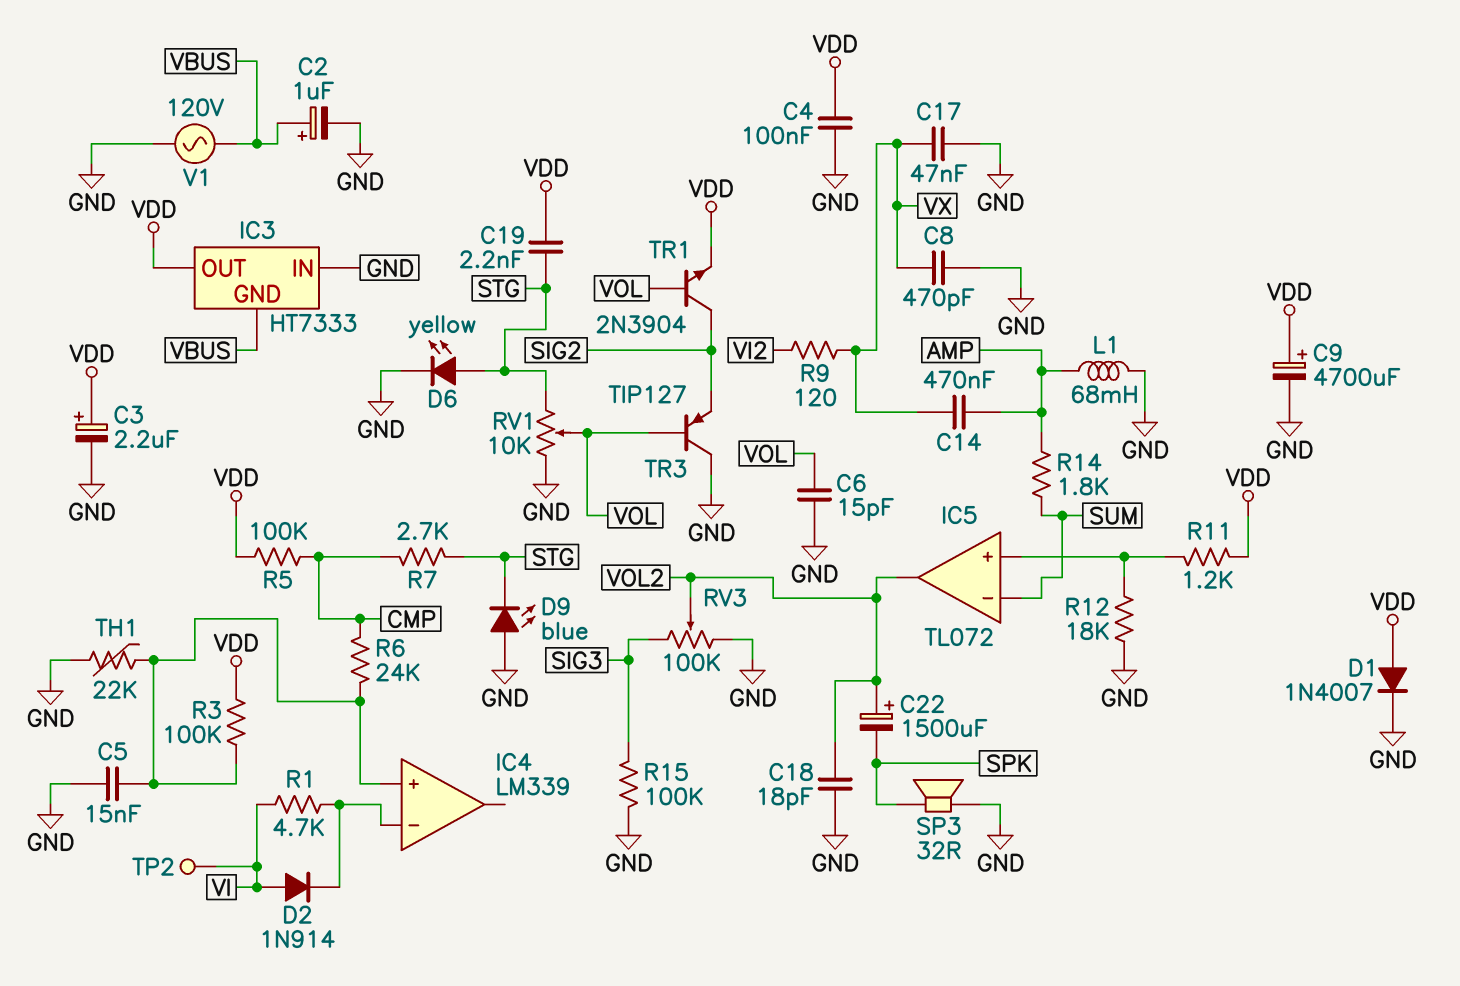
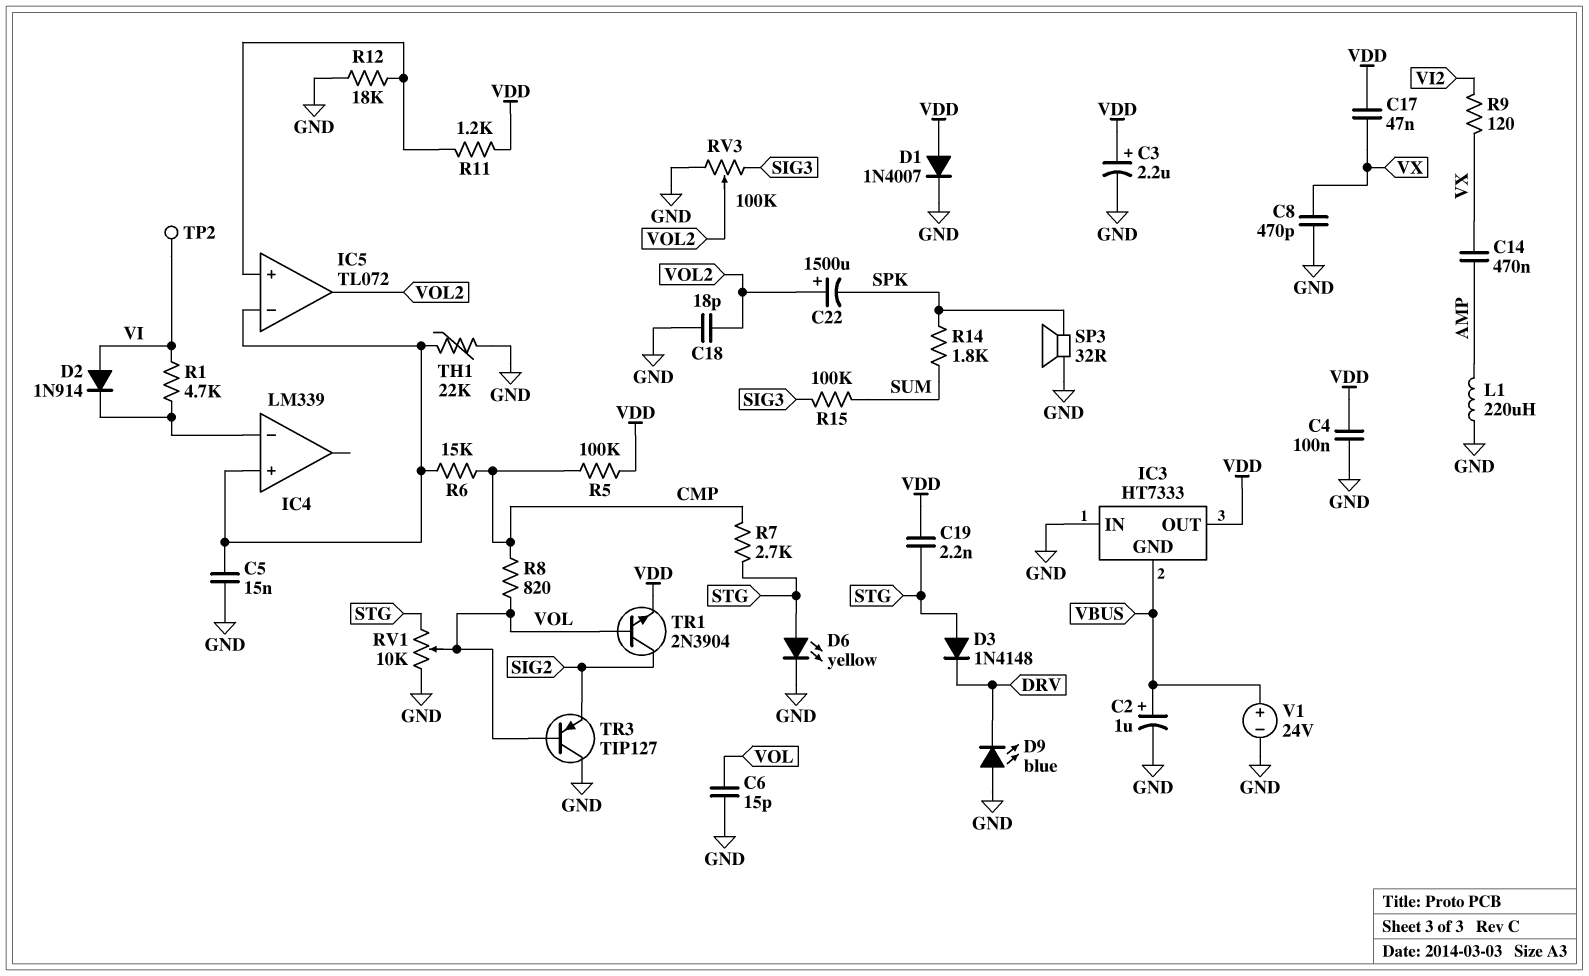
C9: 4700uF (plus VDD, minus GND) -> none
C17: 47nF (GND, VX) -> 47nF (VDD, VX)
D3: none -> diode 1N4148 (A STG, K DRV)
D9: LED blue (A GND, K STG) -> LED blue (A GND, K DRV)
IC5 pin in-: SUM -> IC4/in+
L1: 68mH (AMP, GND) -> 220uH (AMP, GND)
R3: 100k (IC4/in+, VDD) -> none
R6: 24k (CMP, IC4/in+) -> 15k (CMP, IC4/in+)
R8: none -> 820 (CMP, VOL)
R14: 1.8k (AMP, SUM) -> 1.8k (SPK, SUM)
R15: 100k (GND, SIG3) -> 100k (SIG3, SUM)
V1: AC 120V (GND, VBUS) -> 24V (plus VBUS, minus GND)

